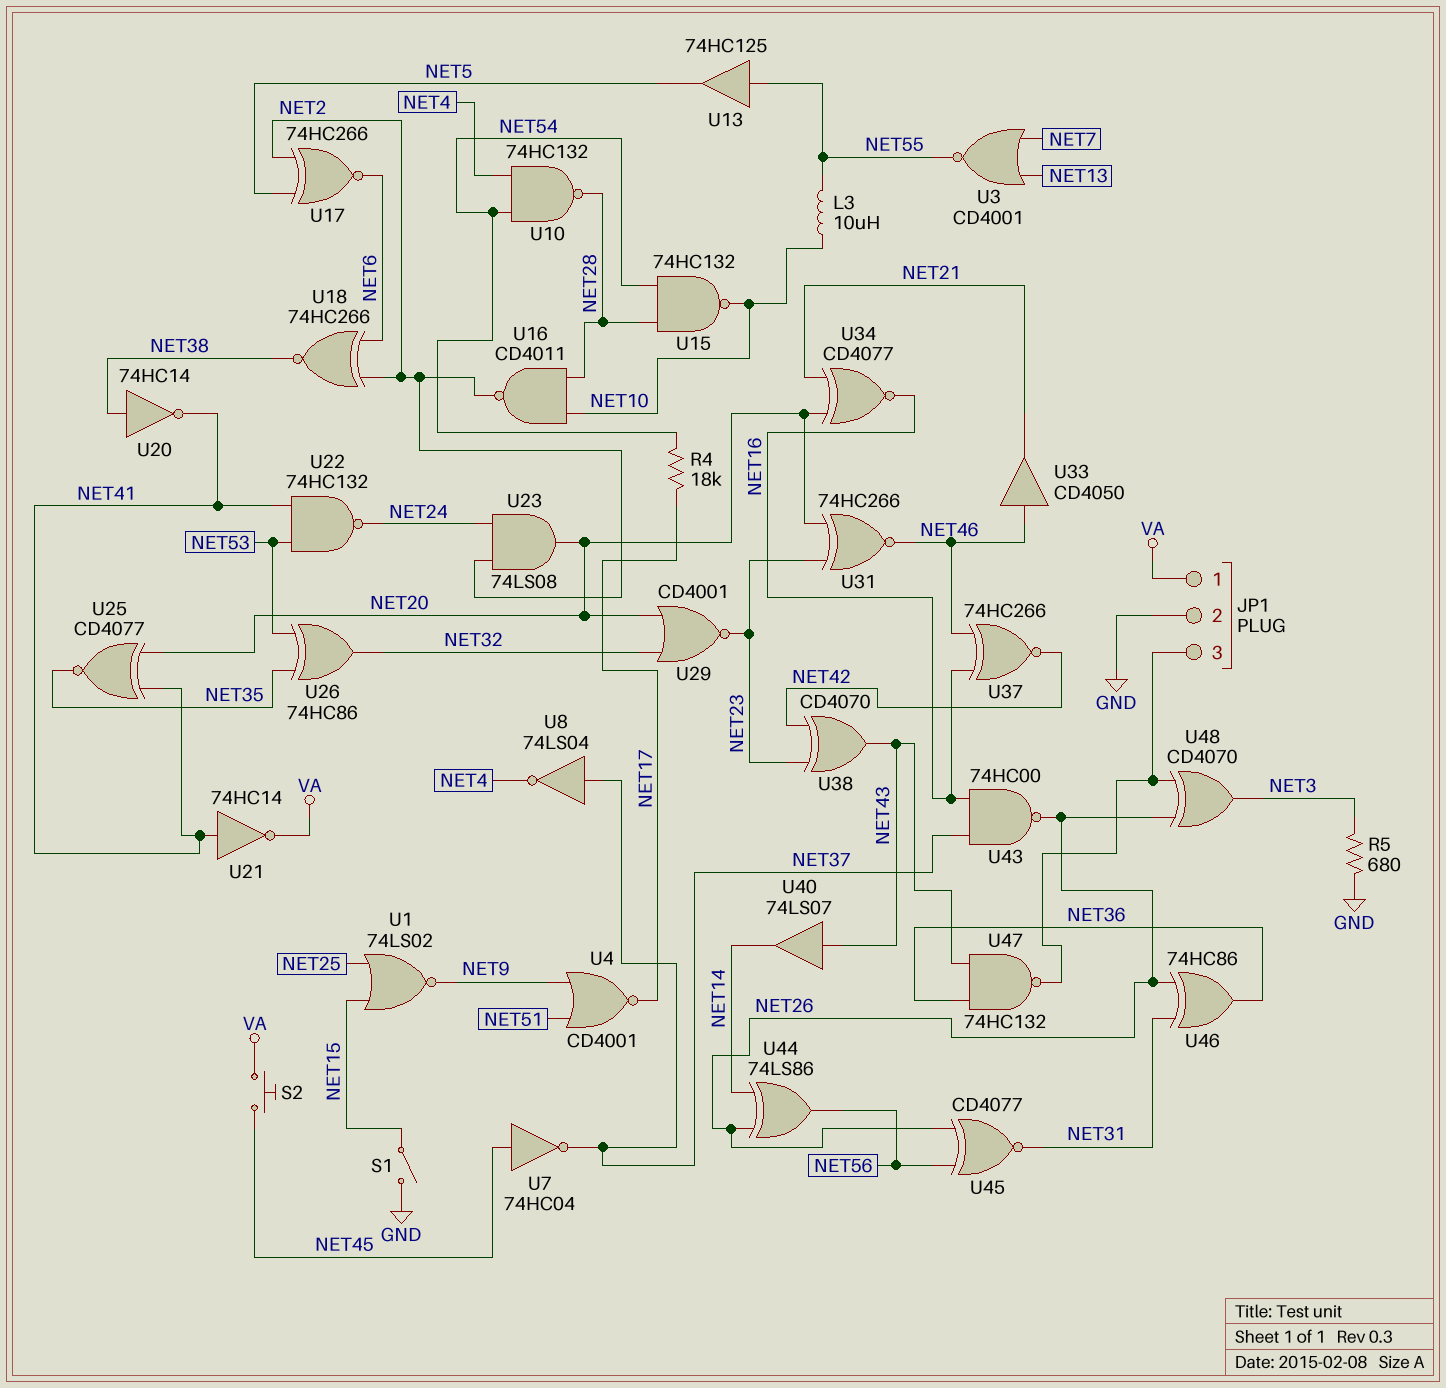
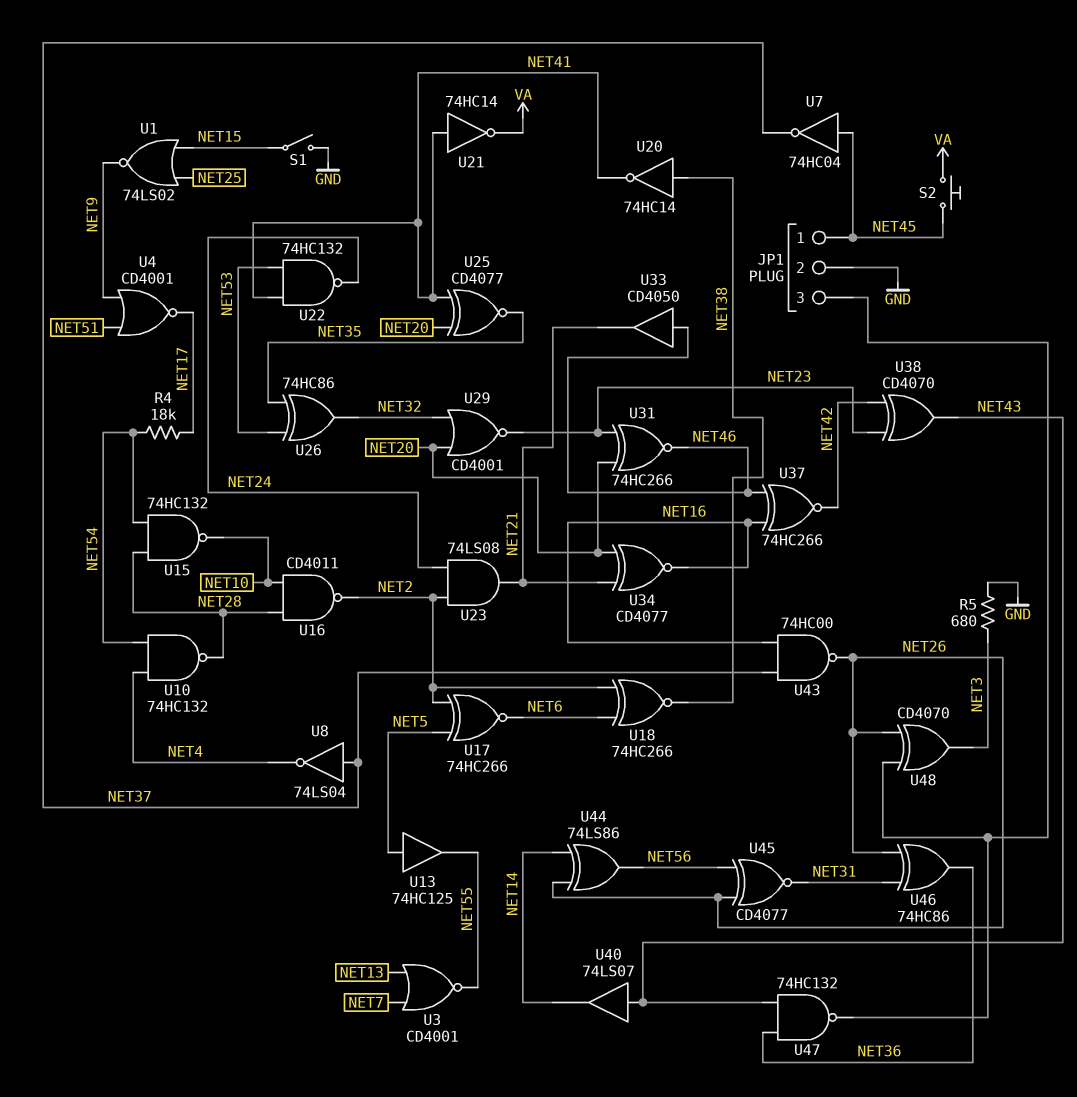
JP1 pin 1: VA -> NET45
L3: 10uH (NET10, NET55) -> none
U13: buffer 74HC125 (in NET55, out NET5) -> buffer 74HC125 (in NET5, out NET55)
U23: AND 74LS08 (in NET2, in NET24, out NET20) -> AND 74LS08 (in NET2, in NET24, out NET21)

